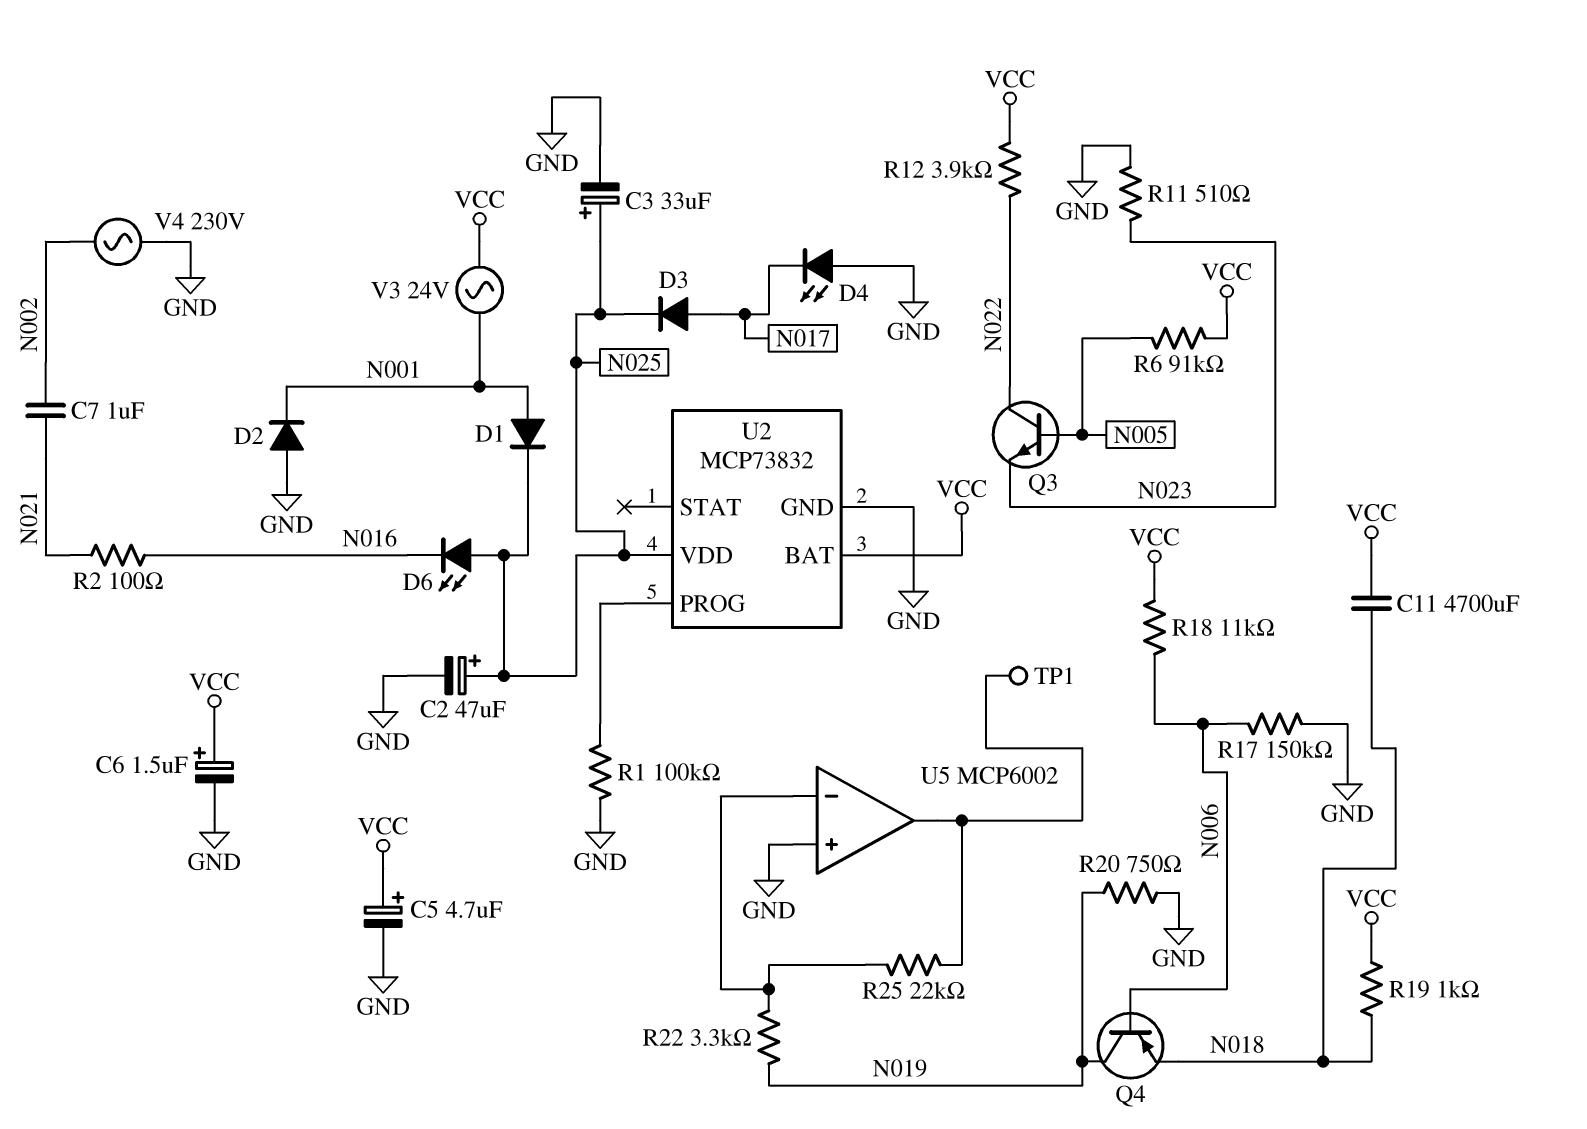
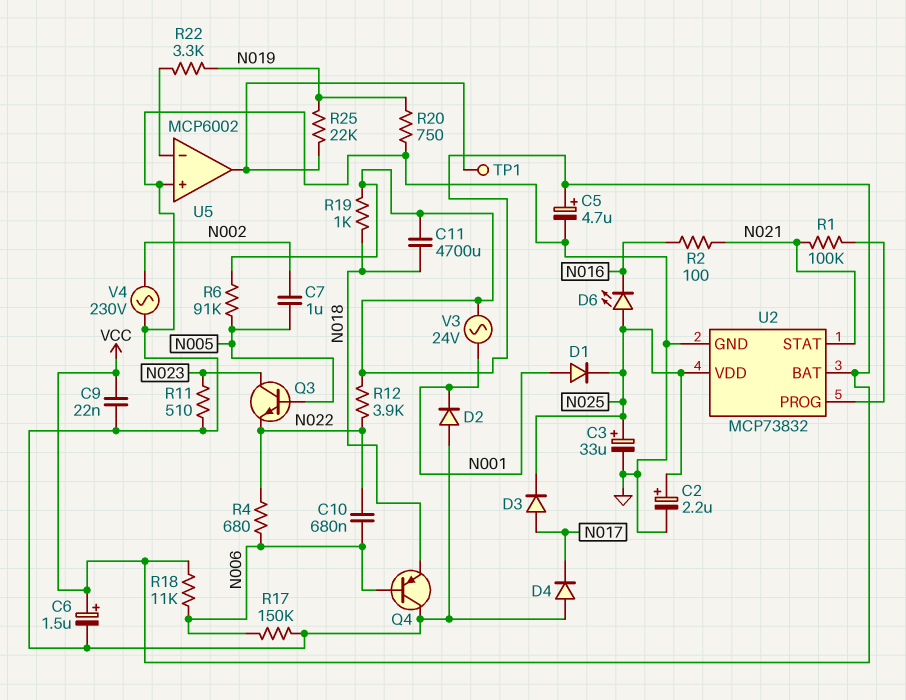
C2: 47uF (plus N025, minus GND) -> 2.2uF (plus N025, minus GND)
C7: 1uF (N002, N021) -> 1uF (N002, N005)
C9: none -> 22nF (GND, VCC)
C10: none -> 680nF (N006, N022)
D4: LED (A GND, K N017) -> diode (A GND, K N017)
Q3: NPN (B N005, C N022, E N023) -> NPN (B N005, C N023, E N022)
Q4: PNP (B N006, C N019, E N018) -> PNP (B N006, C GND, E N018)
R1: 100k (GND, U2/PROG) -> 100k (N021, U2/PROG)
R4: none -> 680 (N006, N022)
R25: 22k (U5/in-, U5/out) -> 22k (N019, U5/out)
U2 pin STAT: none -> N021

